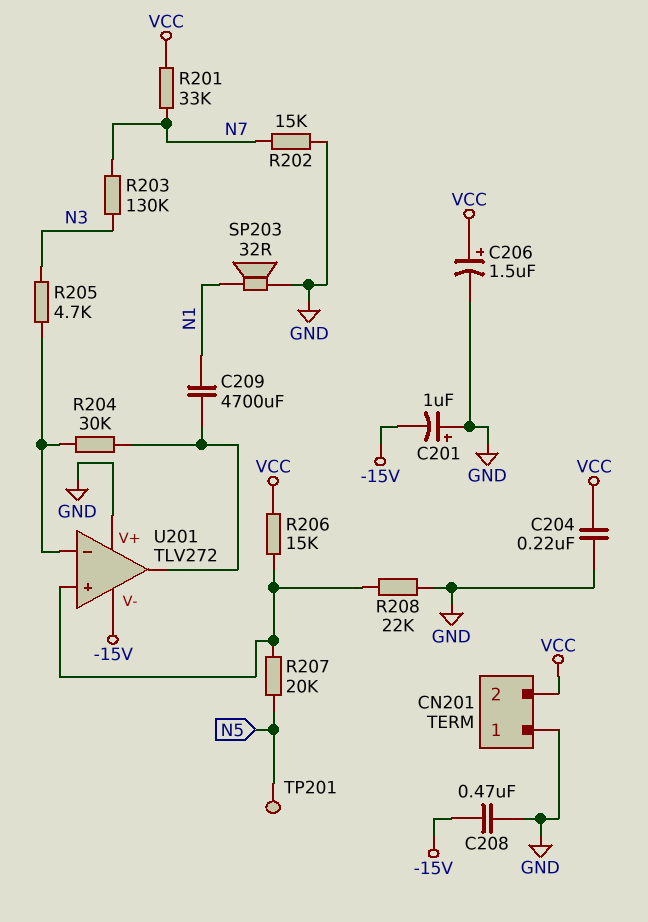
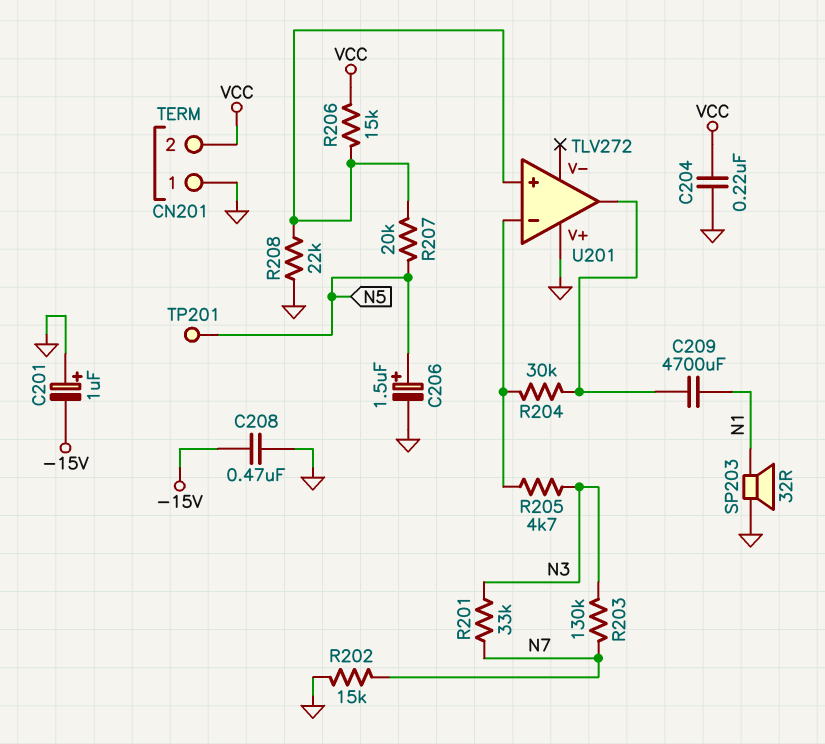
C206: 1.5uF (plus VCC, minus GND) -> 1.5uF (plus N5, minus GND)
R201: 33k (N7, VCC) -> 33k (N3, N7)
U201 pin V-: -15V -> none

